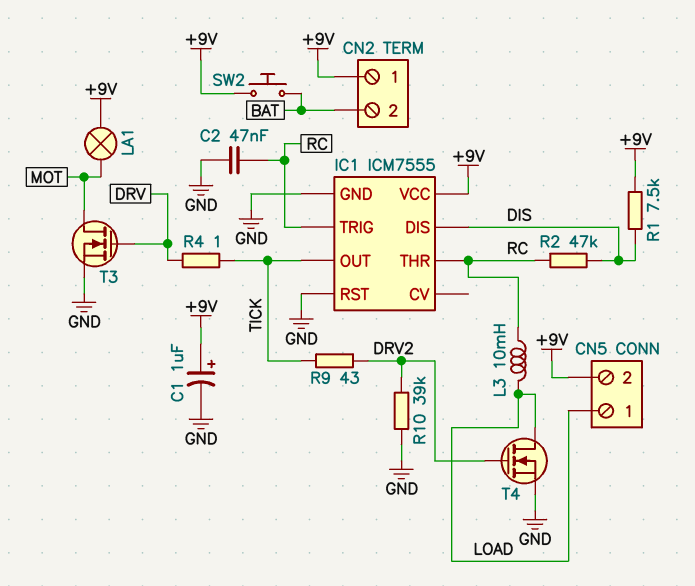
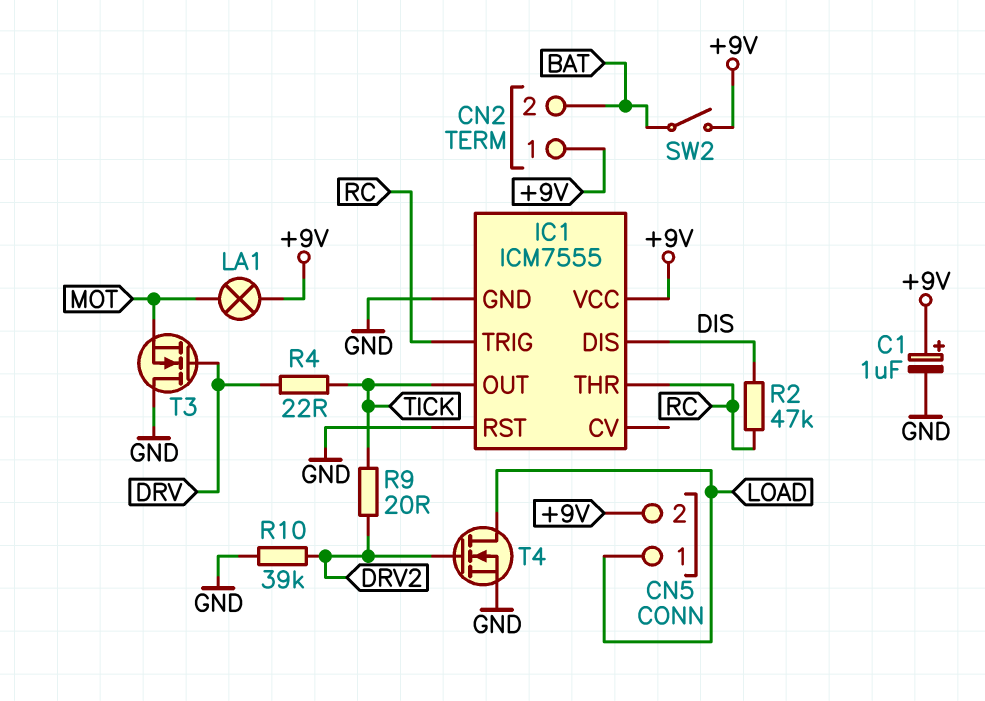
C2: 47nF (GND, RC) -> none
L3: 10mH (LOAD, RC) -> none
R1: 7.5k (+9V, DIS) -> none
R4: 1 (DRV, TICK) -> 22 (DRV, TICK)
R9: 43 (DRV2, TICK) -> 20 (DRV2, TICK)
SW2: button (+9V, BAT) -> switch (+9V, BAT)
T3: NMOS (G DRV, D MOT, S GND) -> NMOS (G DRV, D GND, S MOT)

